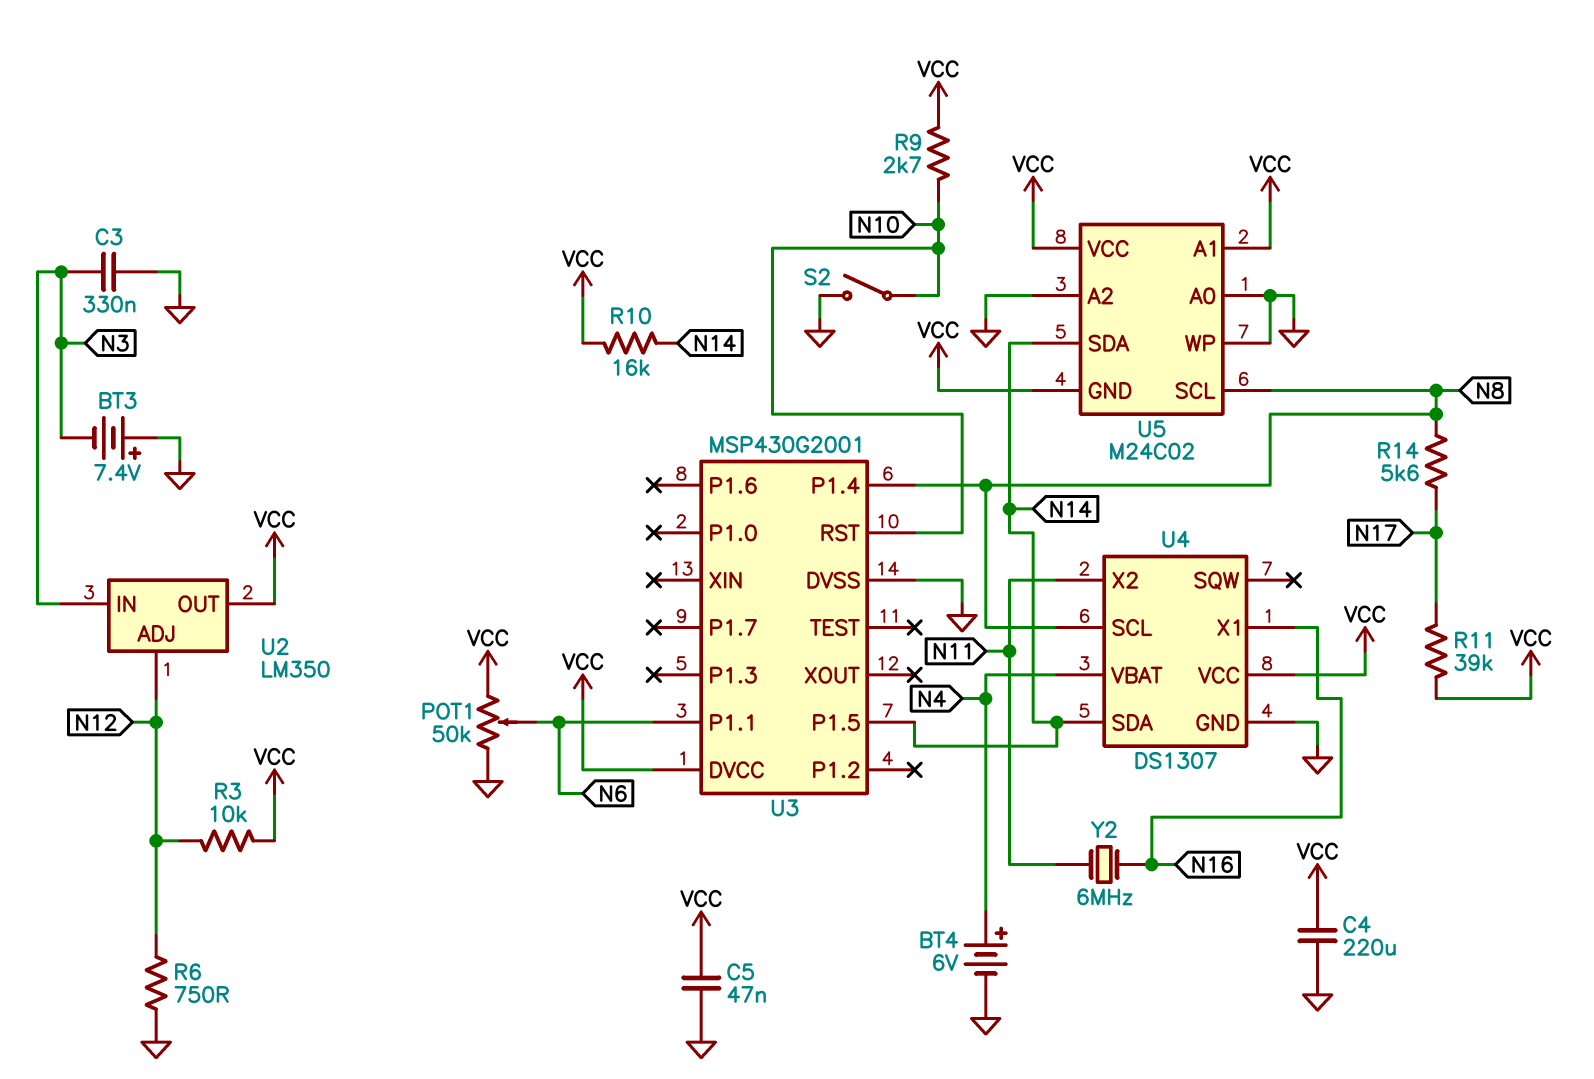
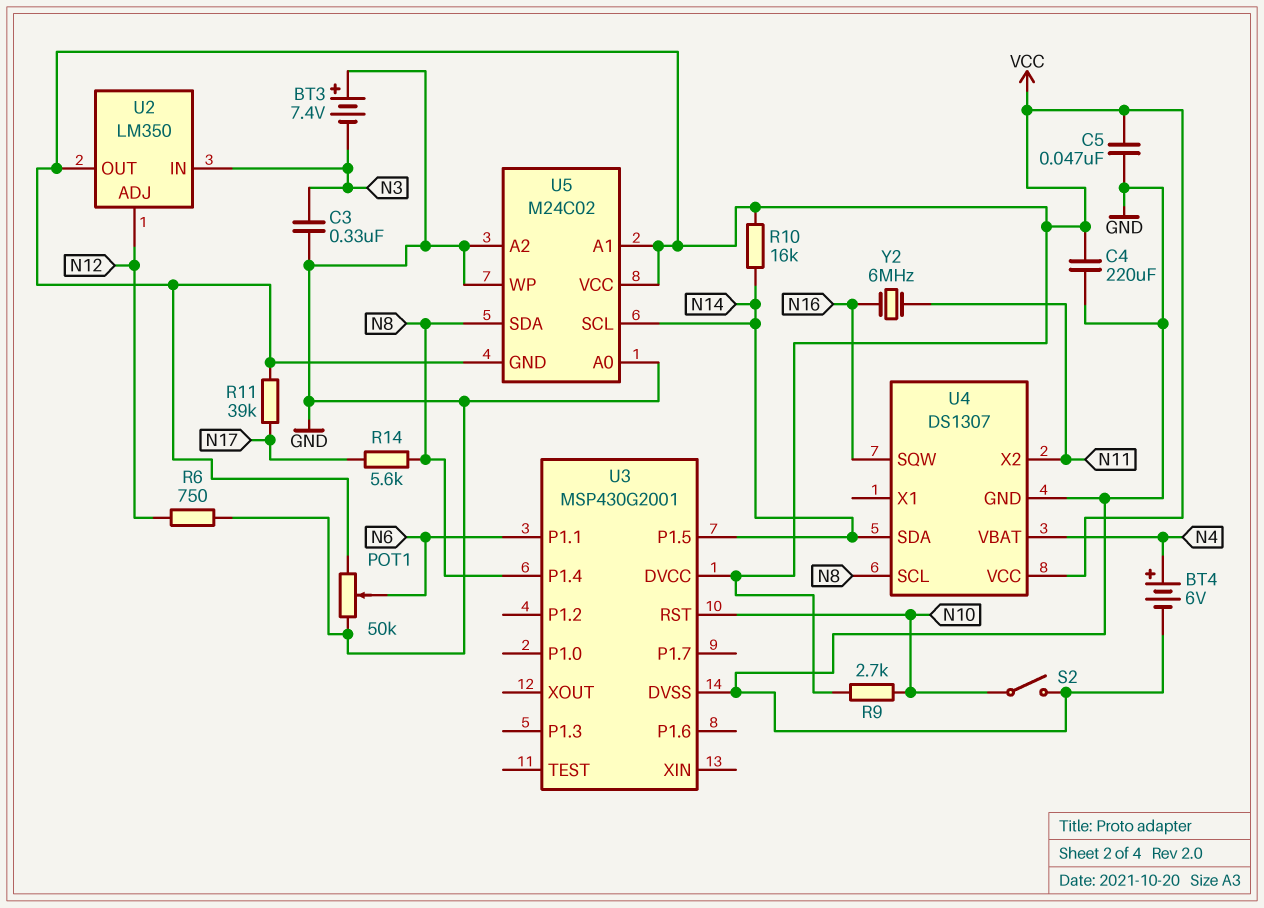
R3: 10k (N12, VCC) -> none
U4 pin SQW: none -> N16
U4 pin X1: N16 -> none
U5 pin SCL: N8 -> N14
U5 pin SDA: N14 -> N8

